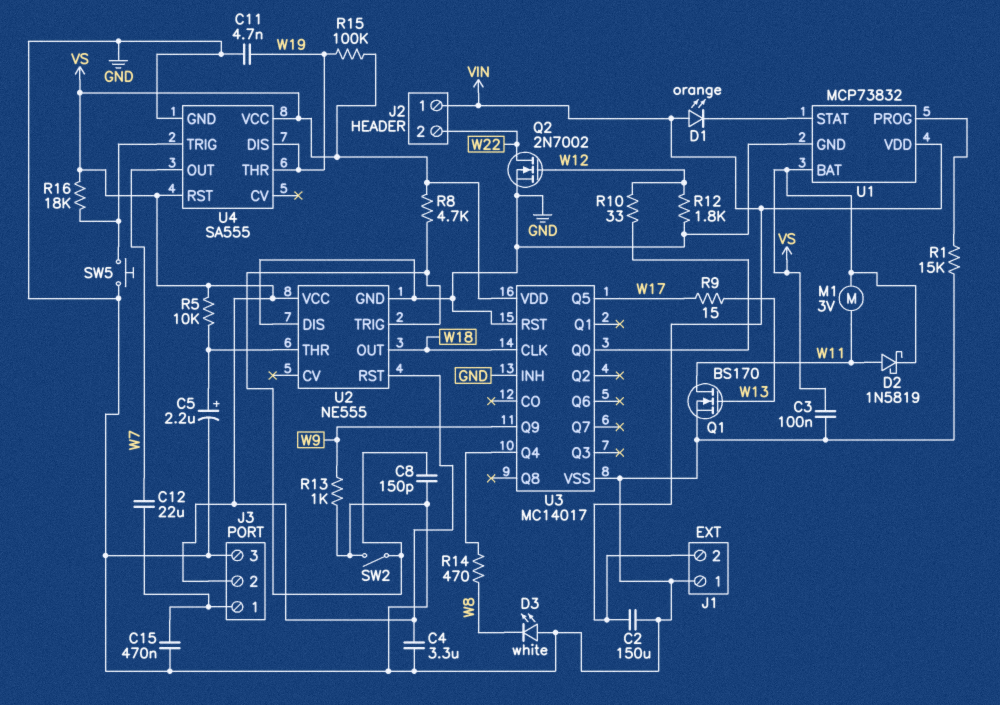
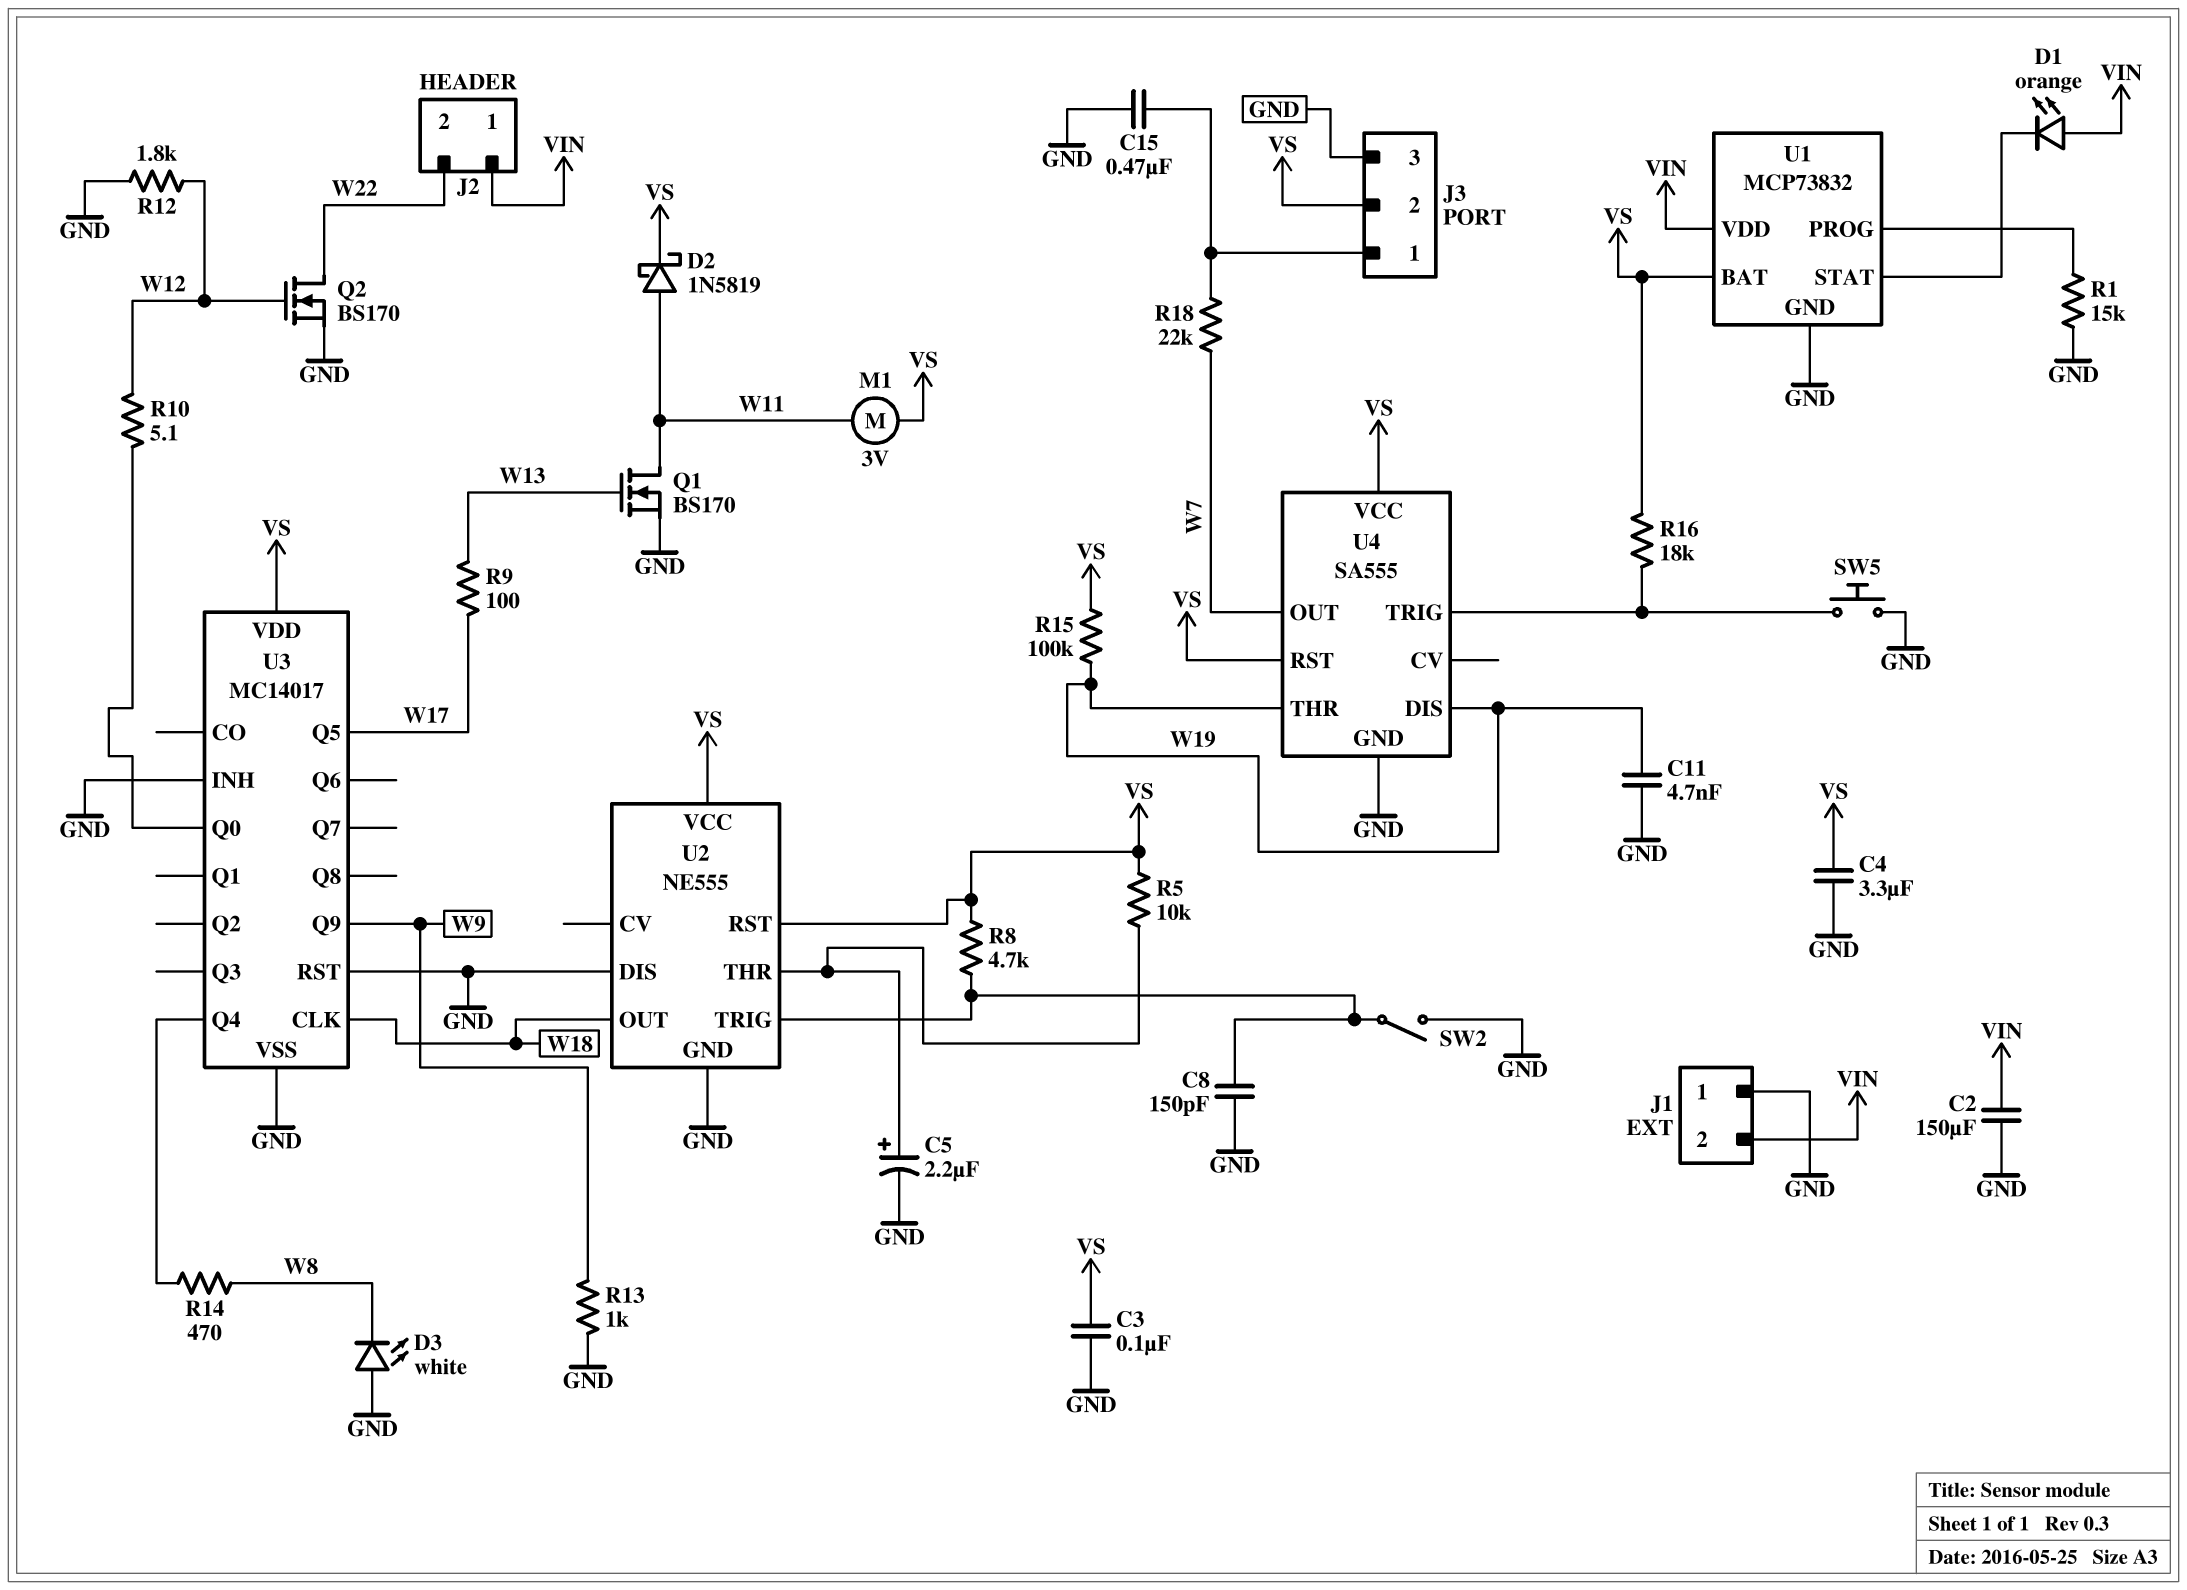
C12: 22uF (J3/1, W7) -> none
Q2: NMOS 2N7002 (G W12, D W22, S GND) -> NMOS BS170 (G W12, D W22, S GND)
R9: 15 (W13, W17) -> 100 (W13, W17)
R10: 33 (U3/Q0, W12) -> 5.1 (U3/Q0, W12)
R18: none -> 22k (J3/1, W7)

